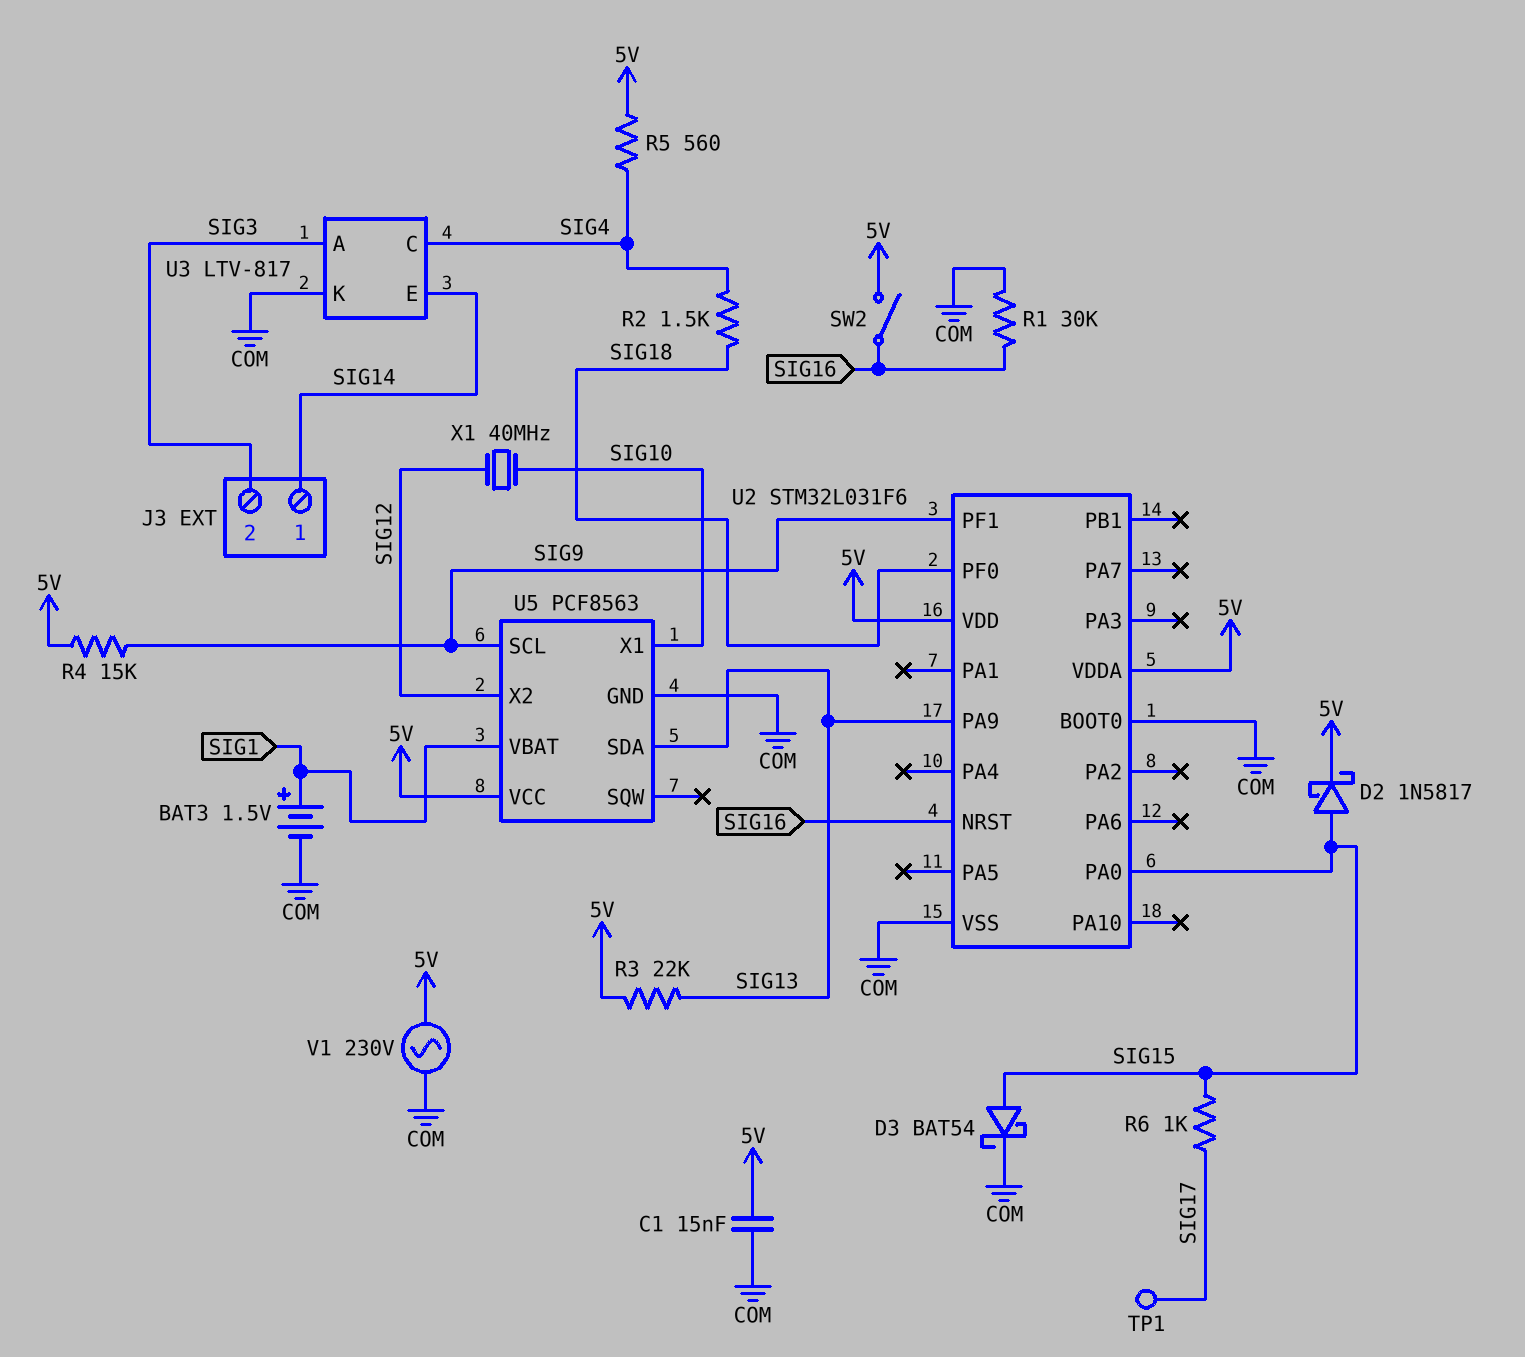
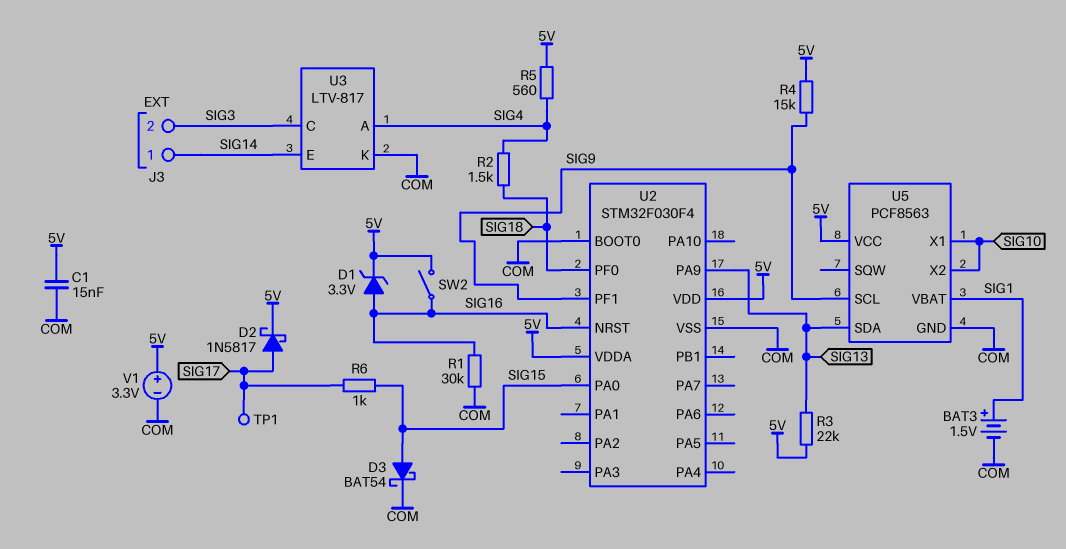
D1: none -> zener 3.3V (A SIG16, K 5V)
D2: schottky 1N5817 (A SIG15, K 5V) -> schottky 1N5817 (A SIG17, K 5V)
U2: STM32L031F6 -> STM32F030F4
U3 pin A: SIG3 -> SIG4
U3 pin C: SIG4 -> SIG3
U5 pin X2: SIG12 -> SIG10
V1: AC 230V (5V, COM) -> 3.3V (plus 5V, minus COM)
X1: 40MHz (SIG10, SIG12) -> none

